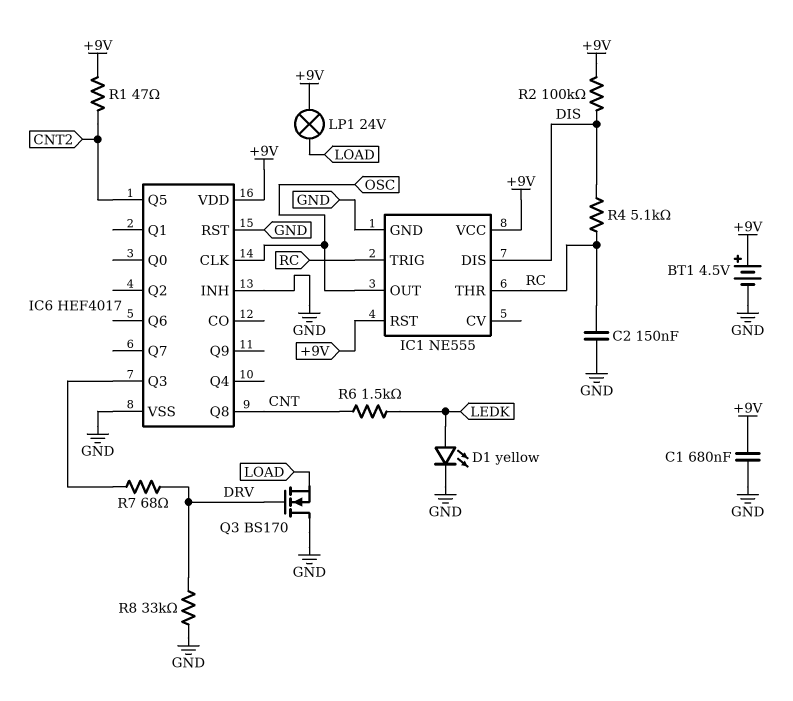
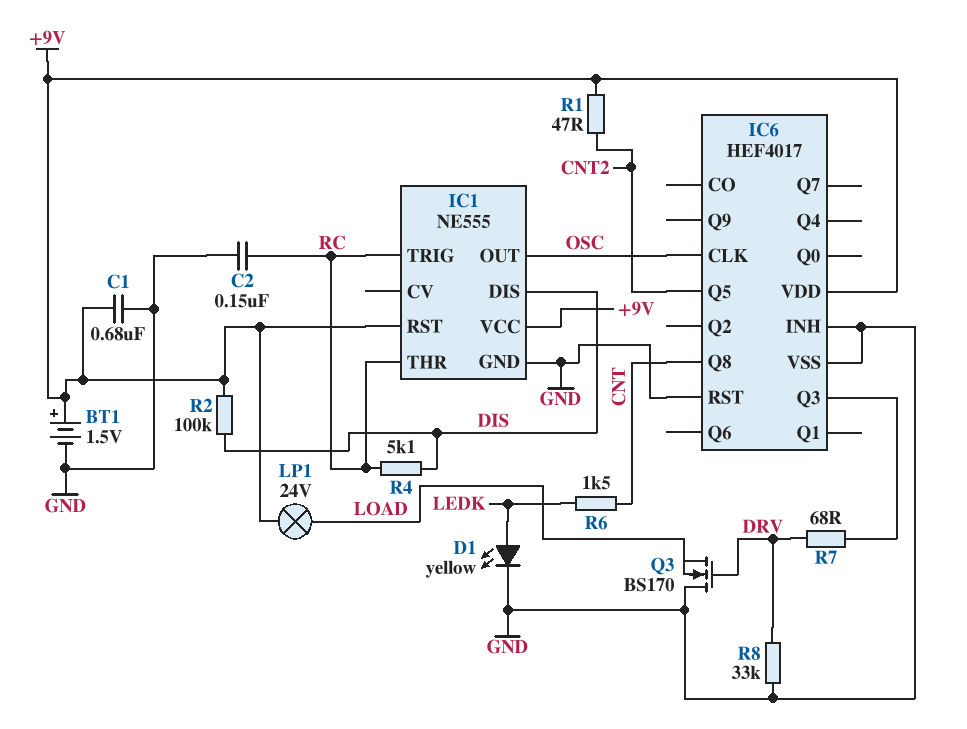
BT1: 4.5V (plus +9V, minus GND) -> 1.5V (plus +9V, minus GND)

